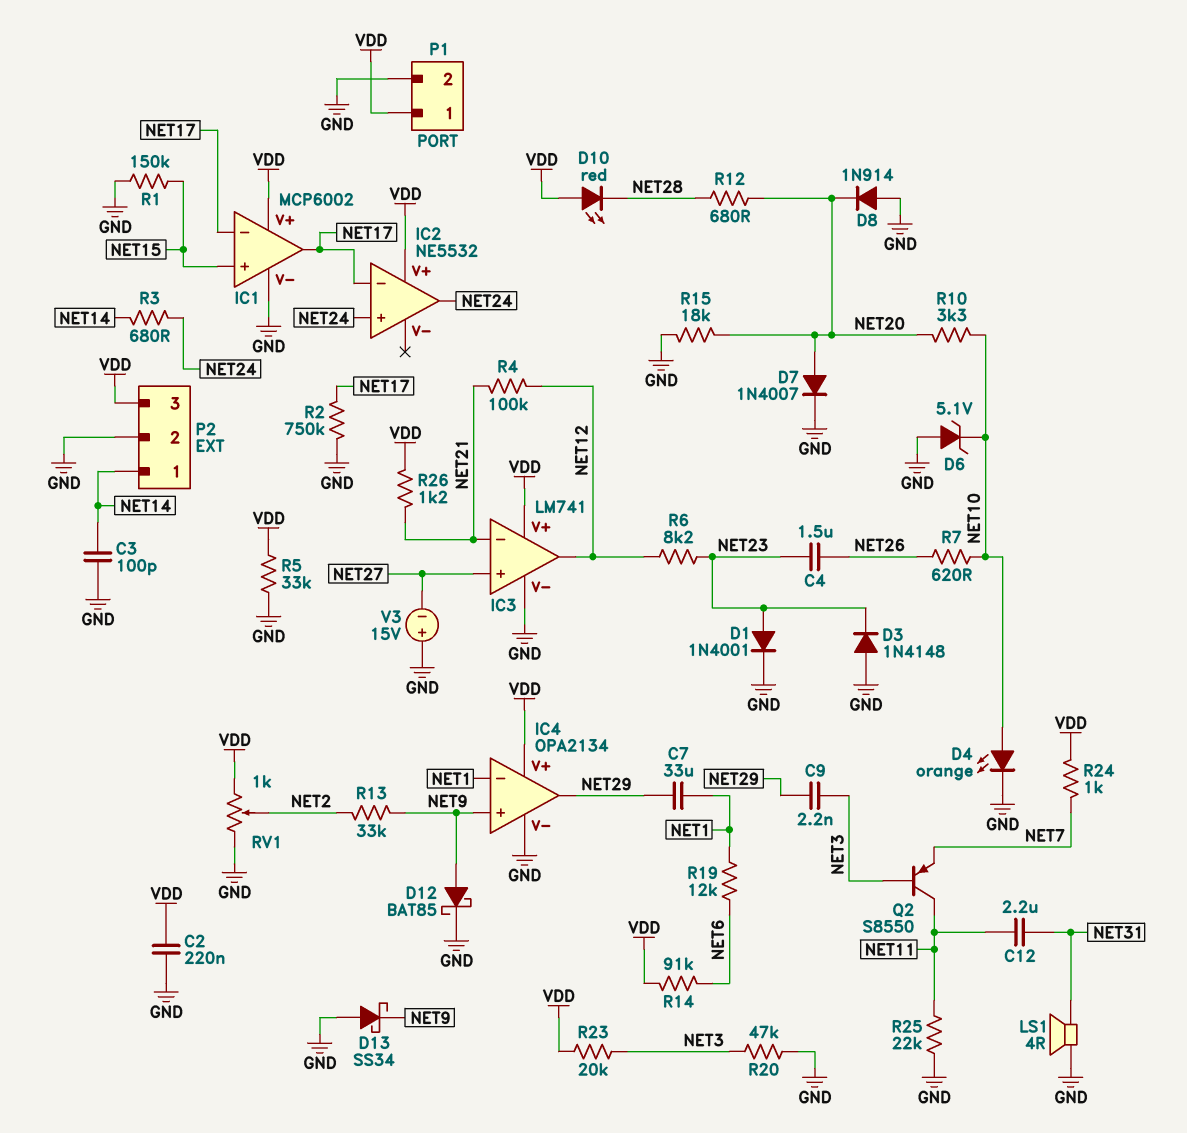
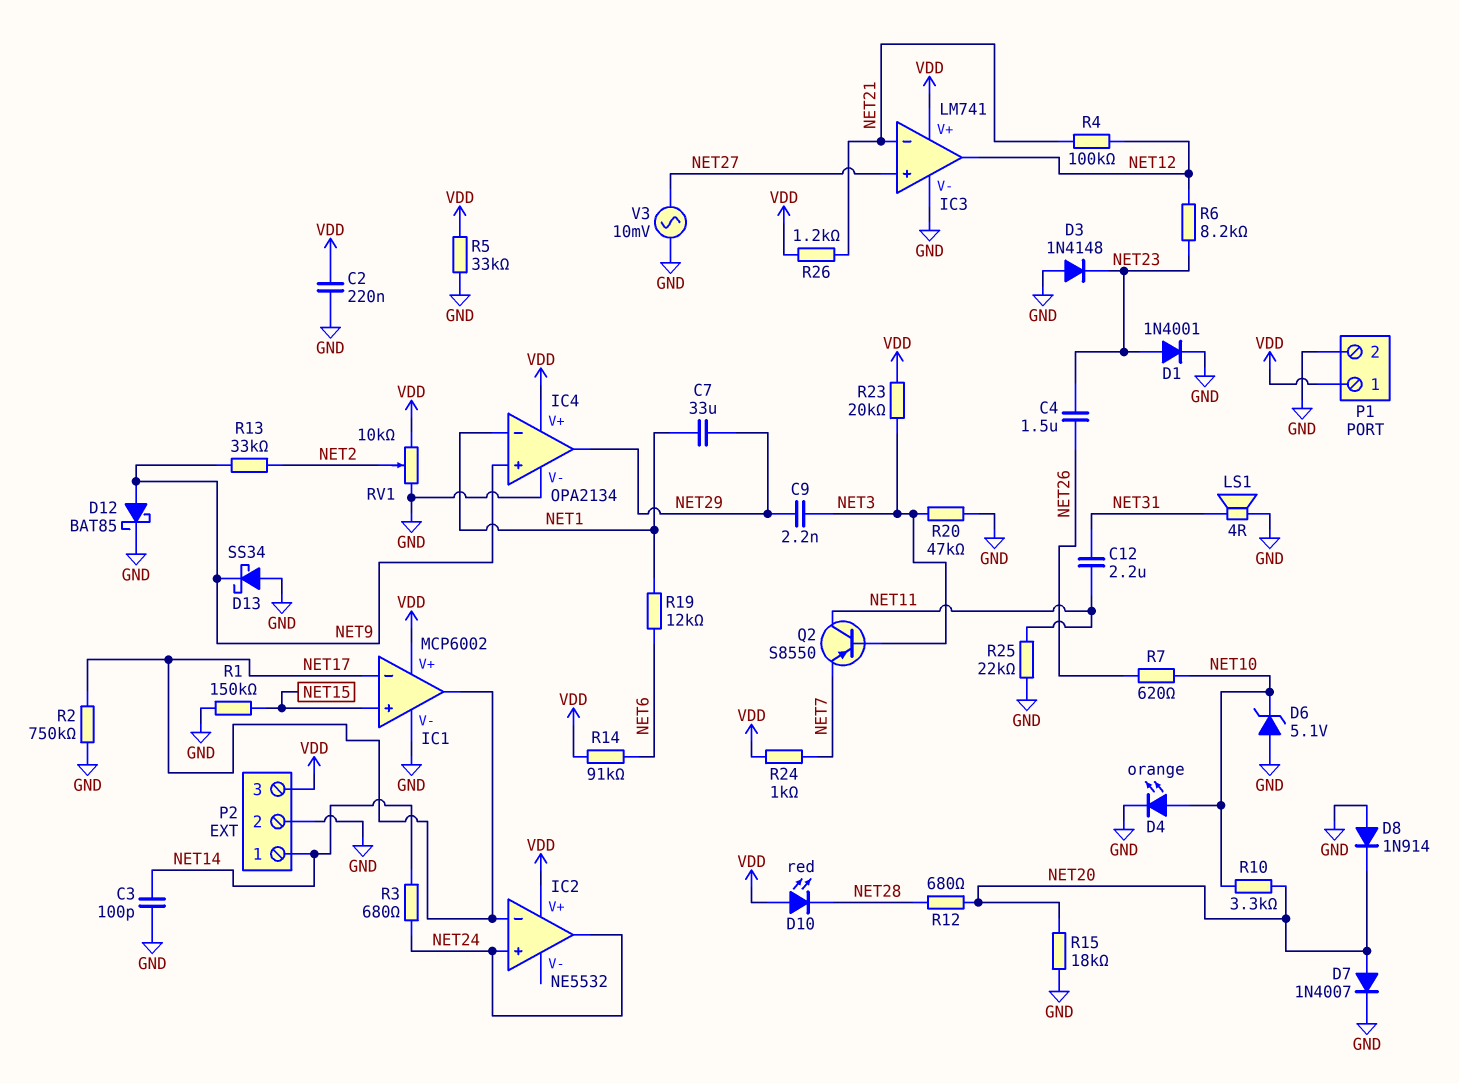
RV1: 1k (GND, VDD, wiper NET2) -> 10k (GND, VDD, wiper NET2)
V3: 15V (plus GND, minus NET27) -> AC 10mV (GND, NET27)

